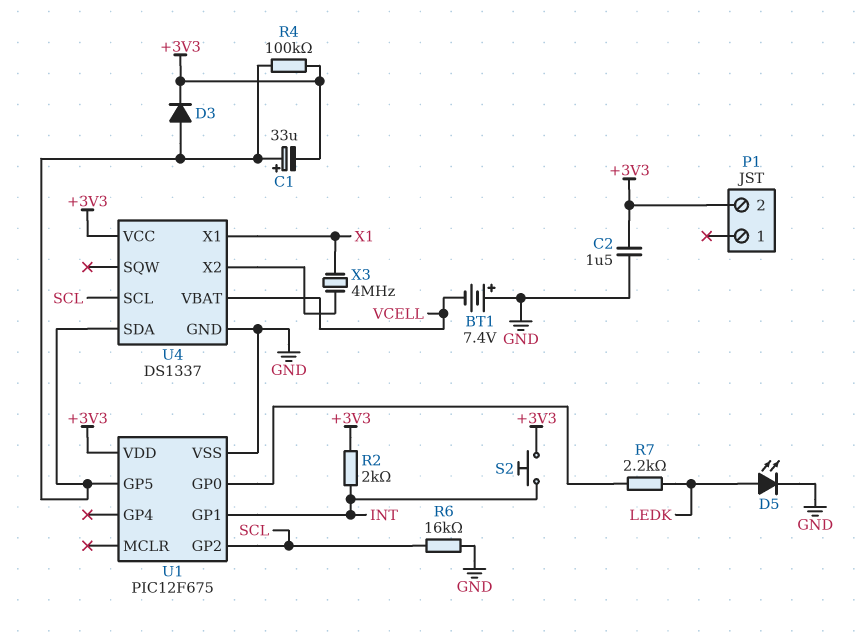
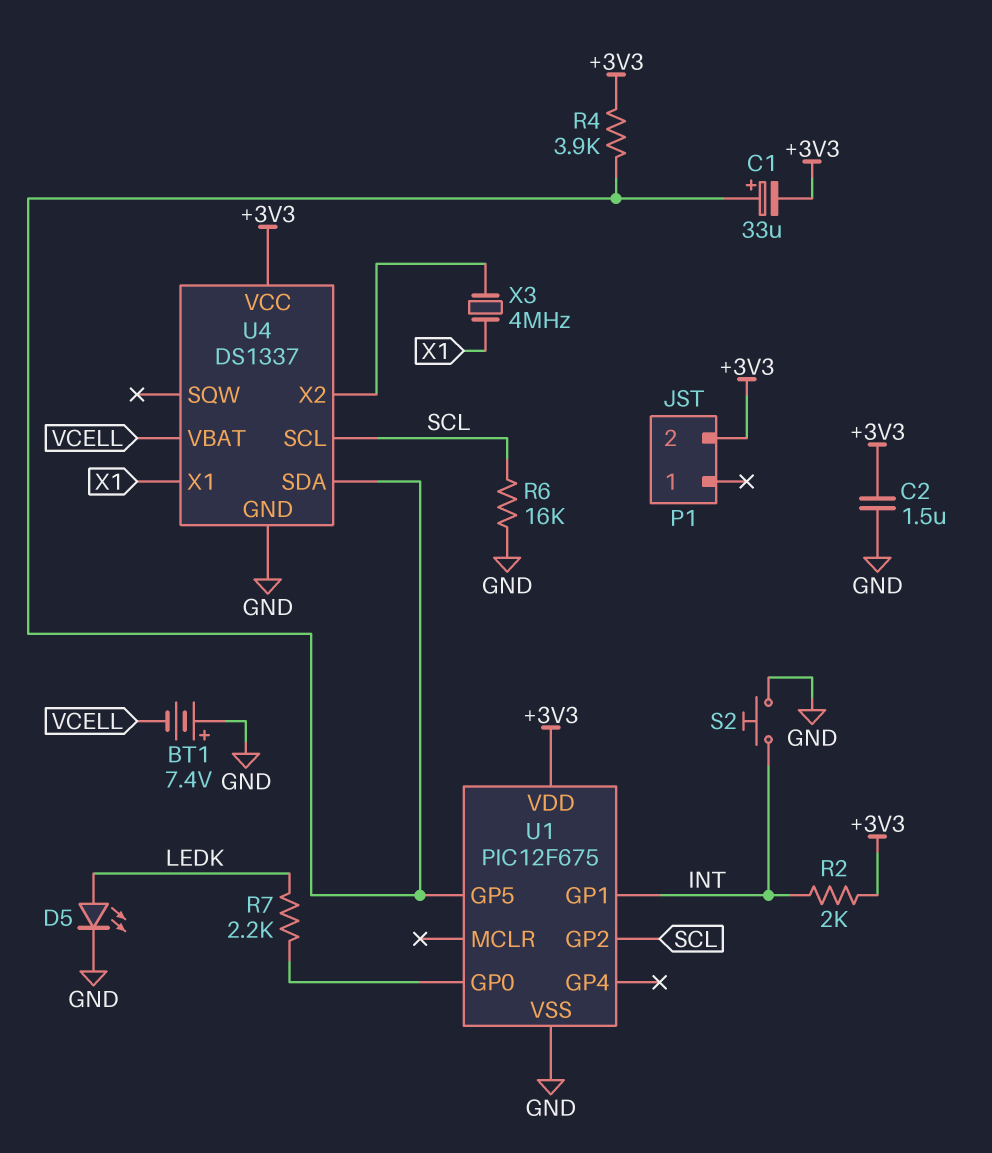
D3: diode (A U1/GP5, K +3V3) -> none
R4: 100k (+3V3, U1/GP5) -> 3.9k (+3V3, U1/GP5)
S2: button (+3V3, INT) -> button (GND, INT)

